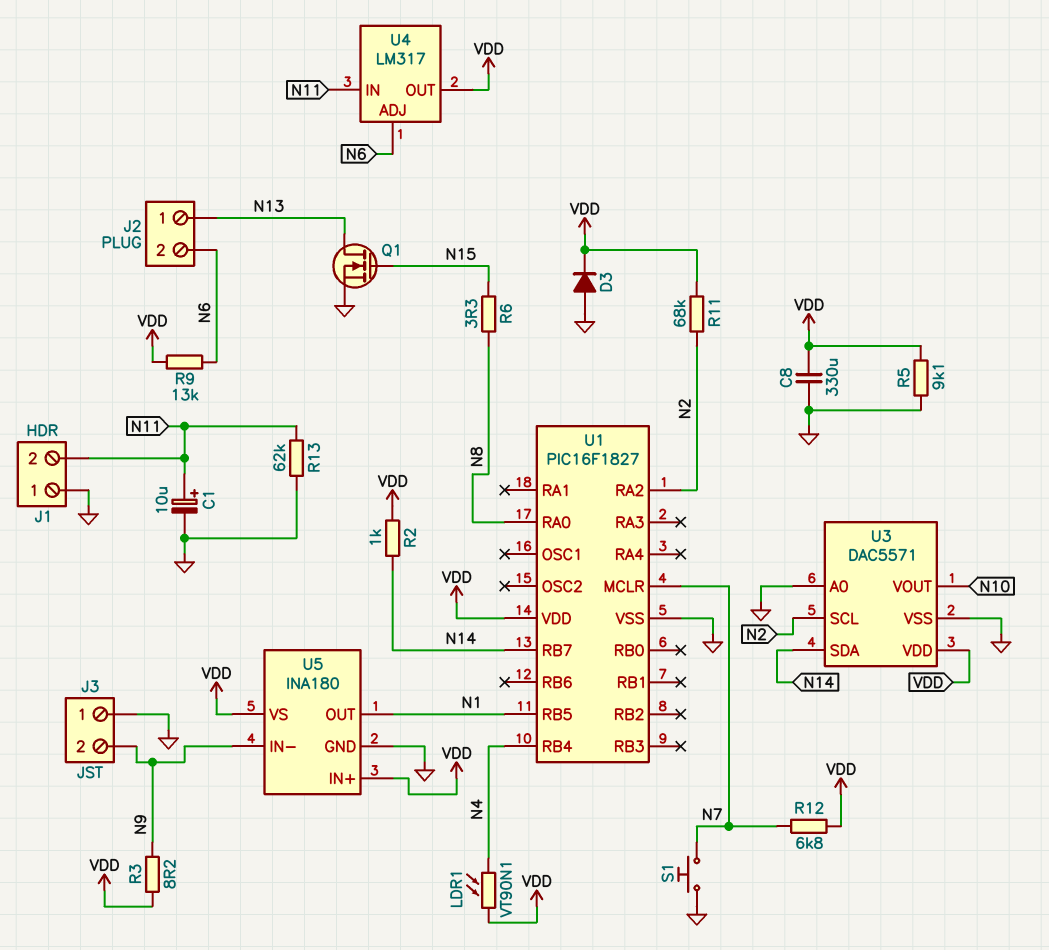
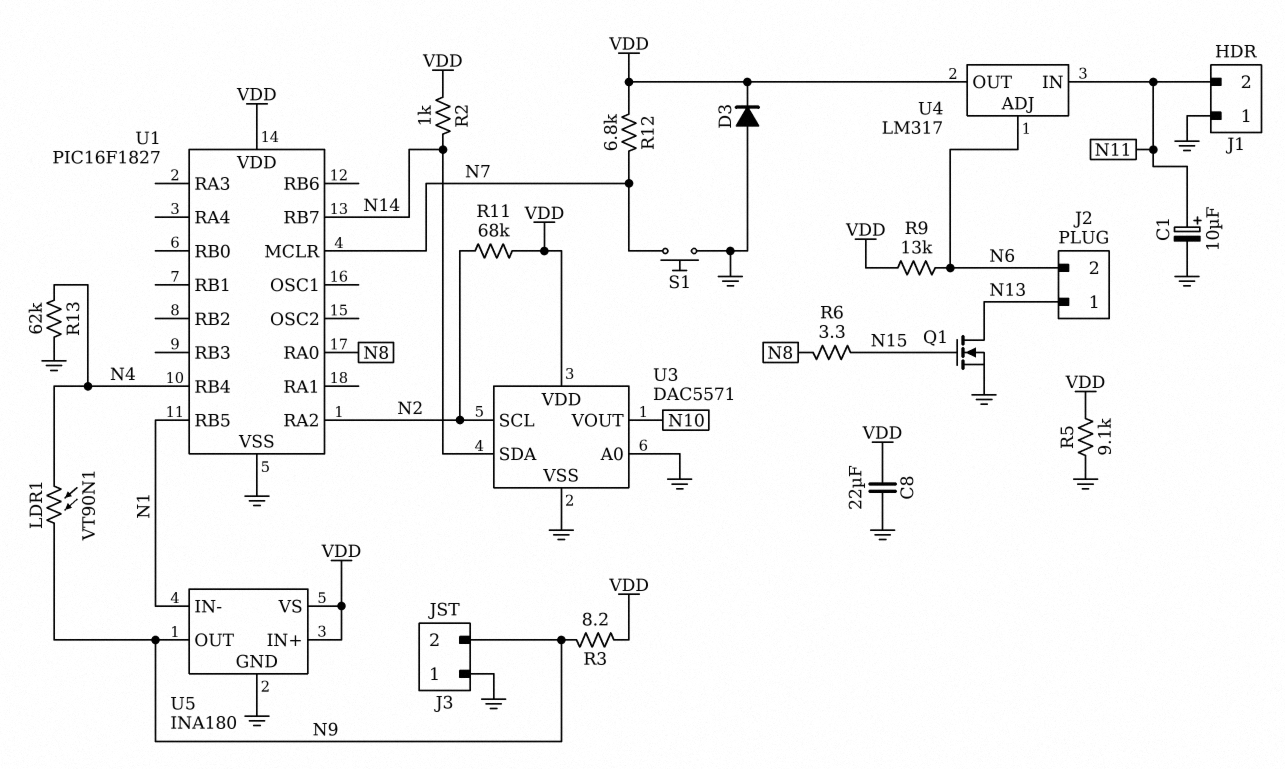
C8: 330uF (GND, VDD) -> 22uF (GND, VDD)
LDR1: VT90N1 (N4, VDD) -> VT90N1 (N4, N9)
R13: 62k (GND, N11) -> 62k (GND, N4)
U5 pin IN-: N9 -> N1
U5 pin OUT: N1 -> N9

